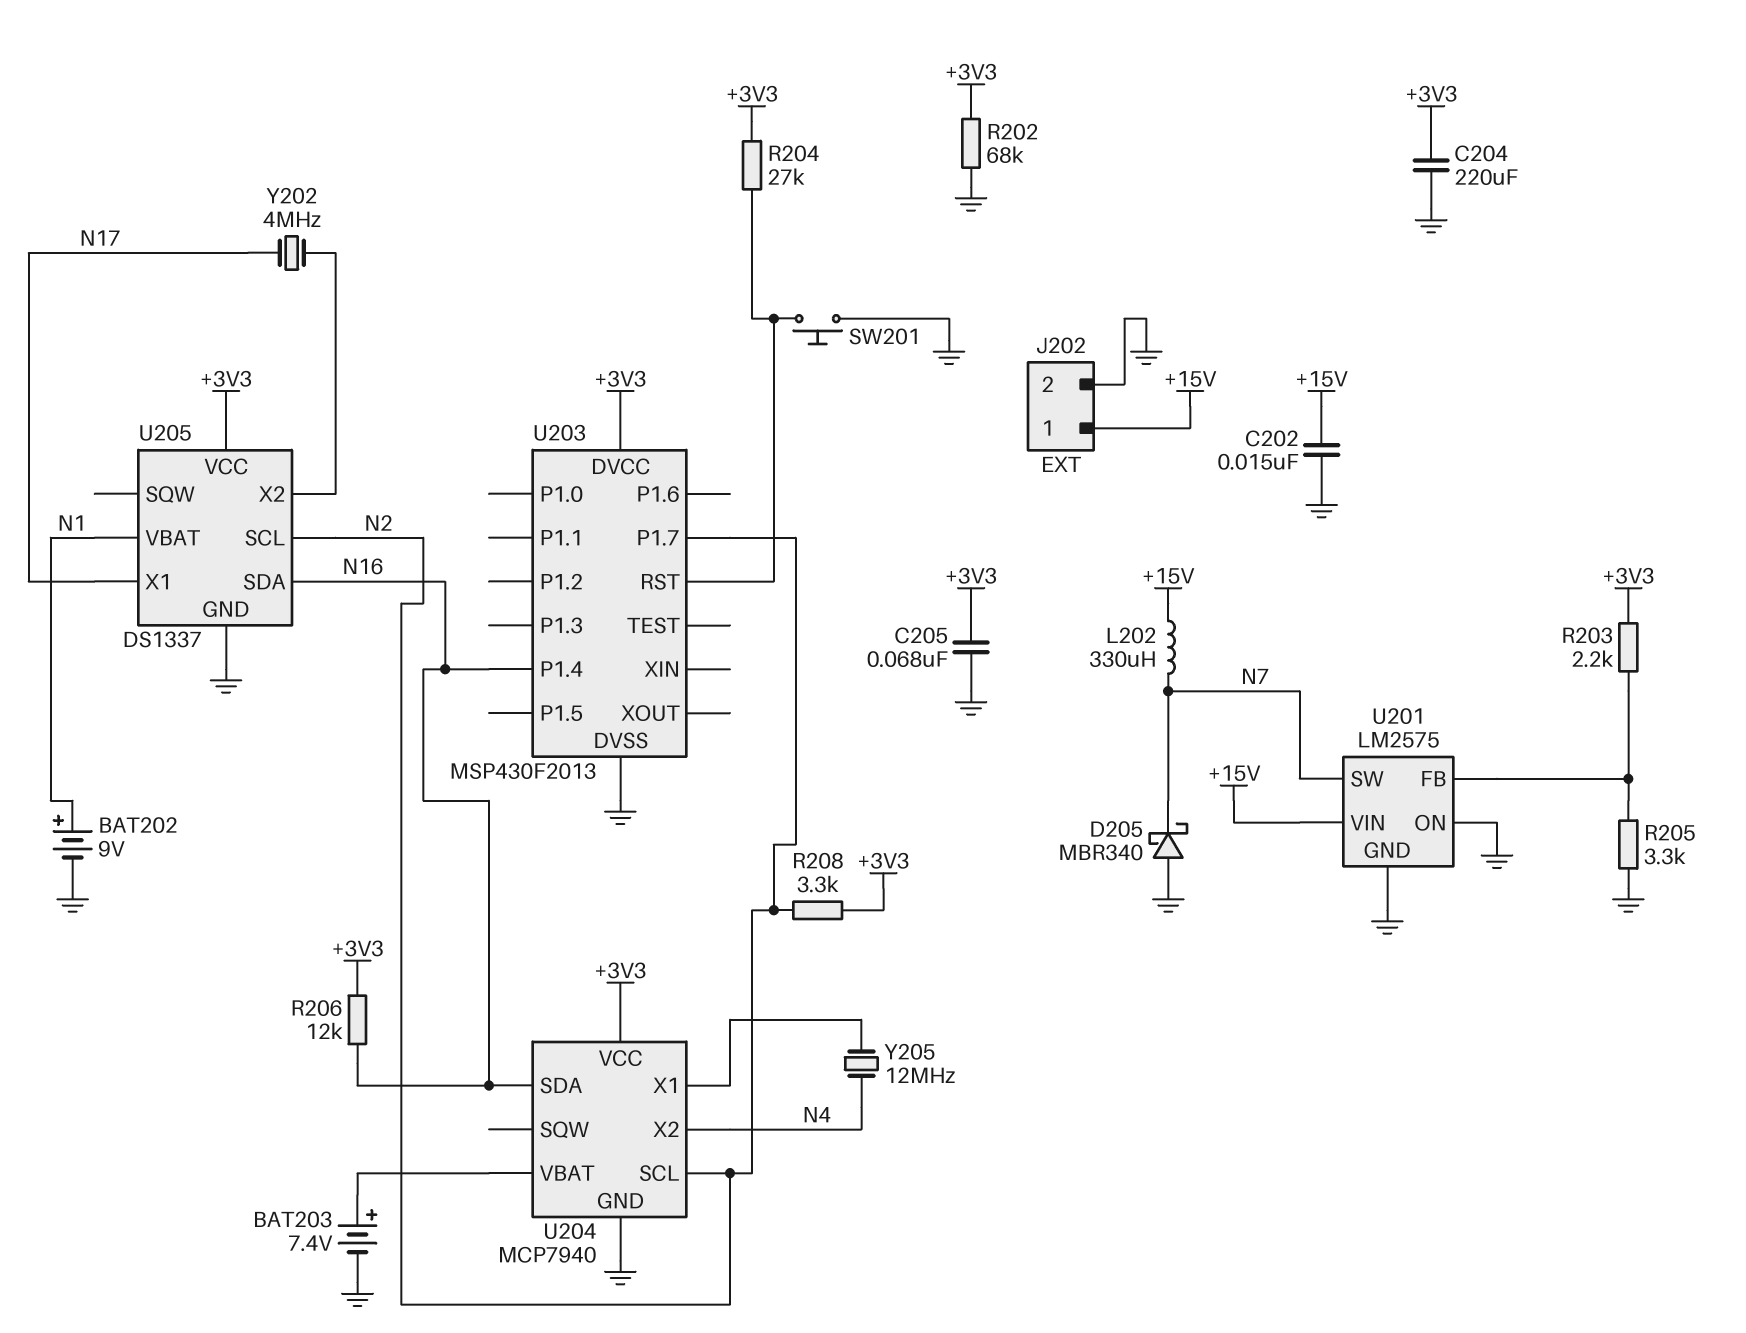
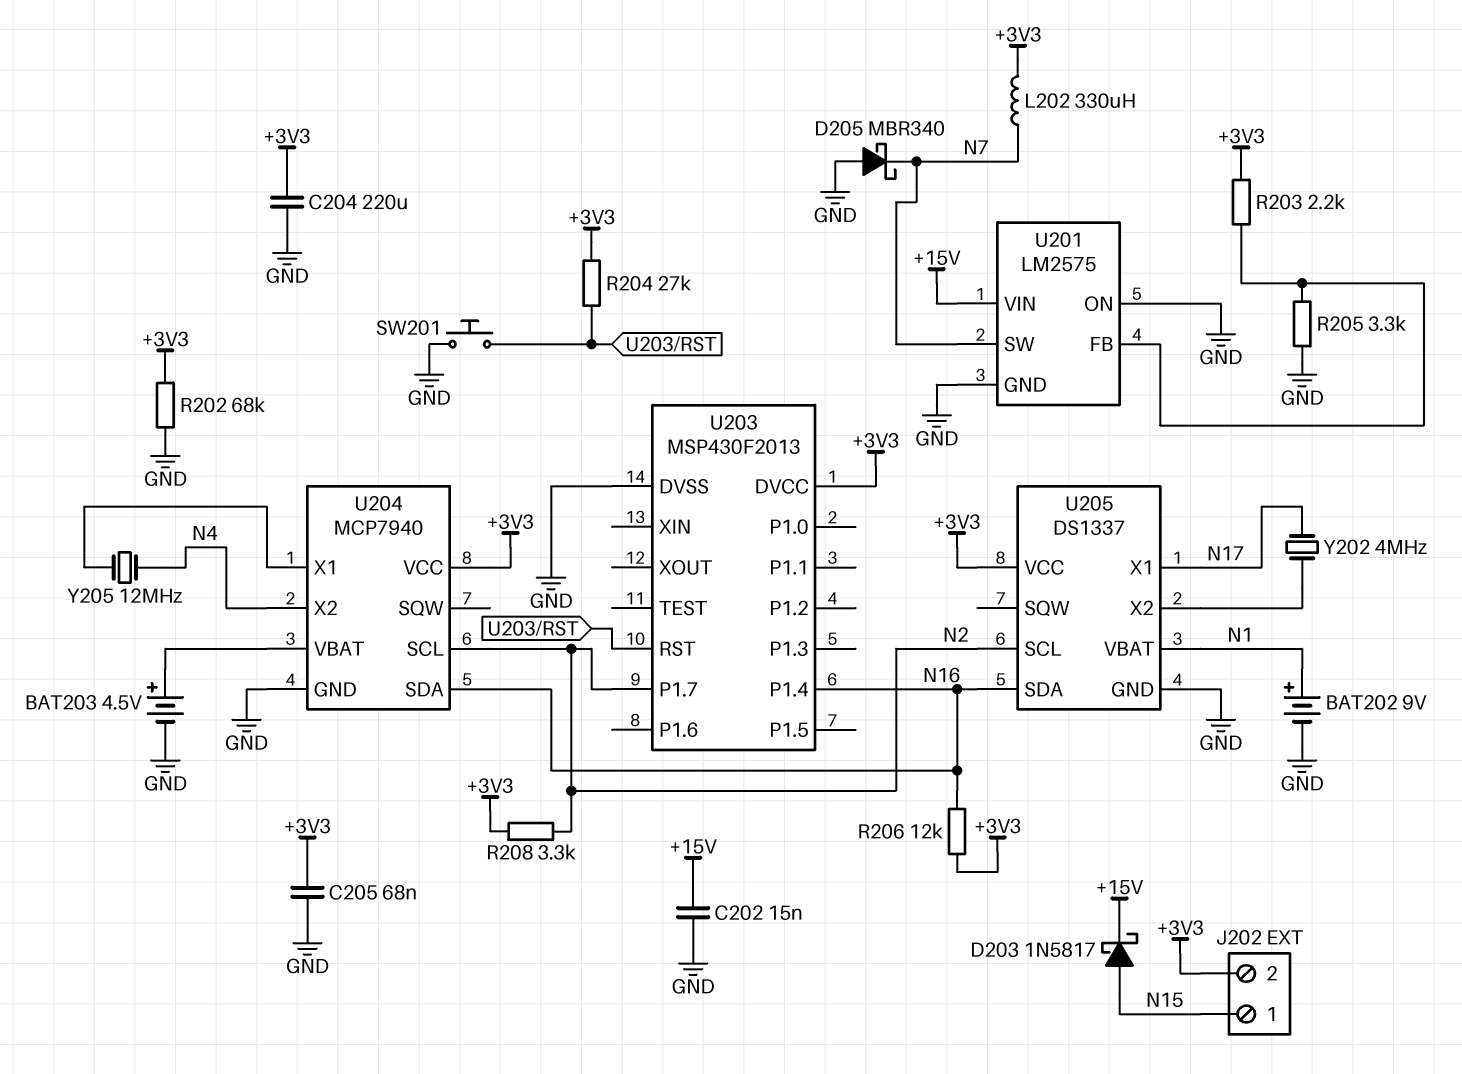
BAT203: 7.4V (plus U204/VBAT, minus GND) -> 4.5V (plus U204/VBAT, minus GND)
D203: none -> schottky 1N5817 (A N15, K +15V)
J202 pin 1: +15V -> N15
J202 pin 2: GND -> +3V3
L202: 330uH (+15V, N7) -> 330uH (+3V3, N7)

